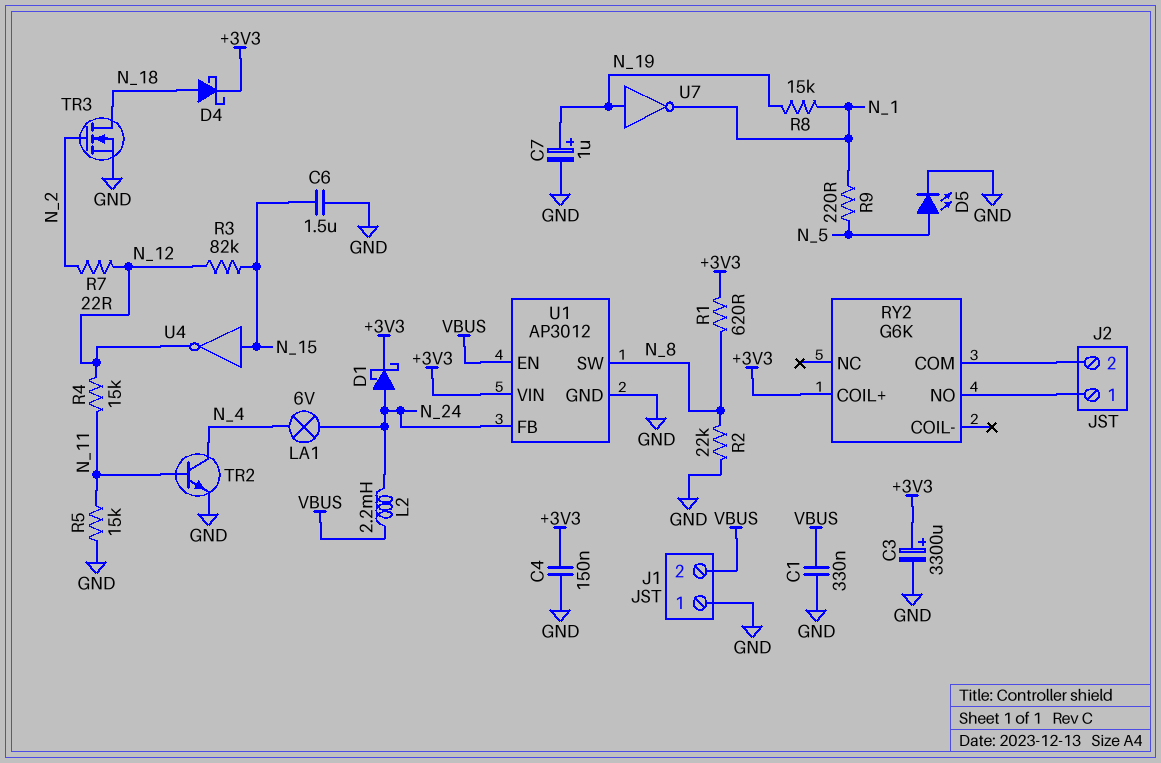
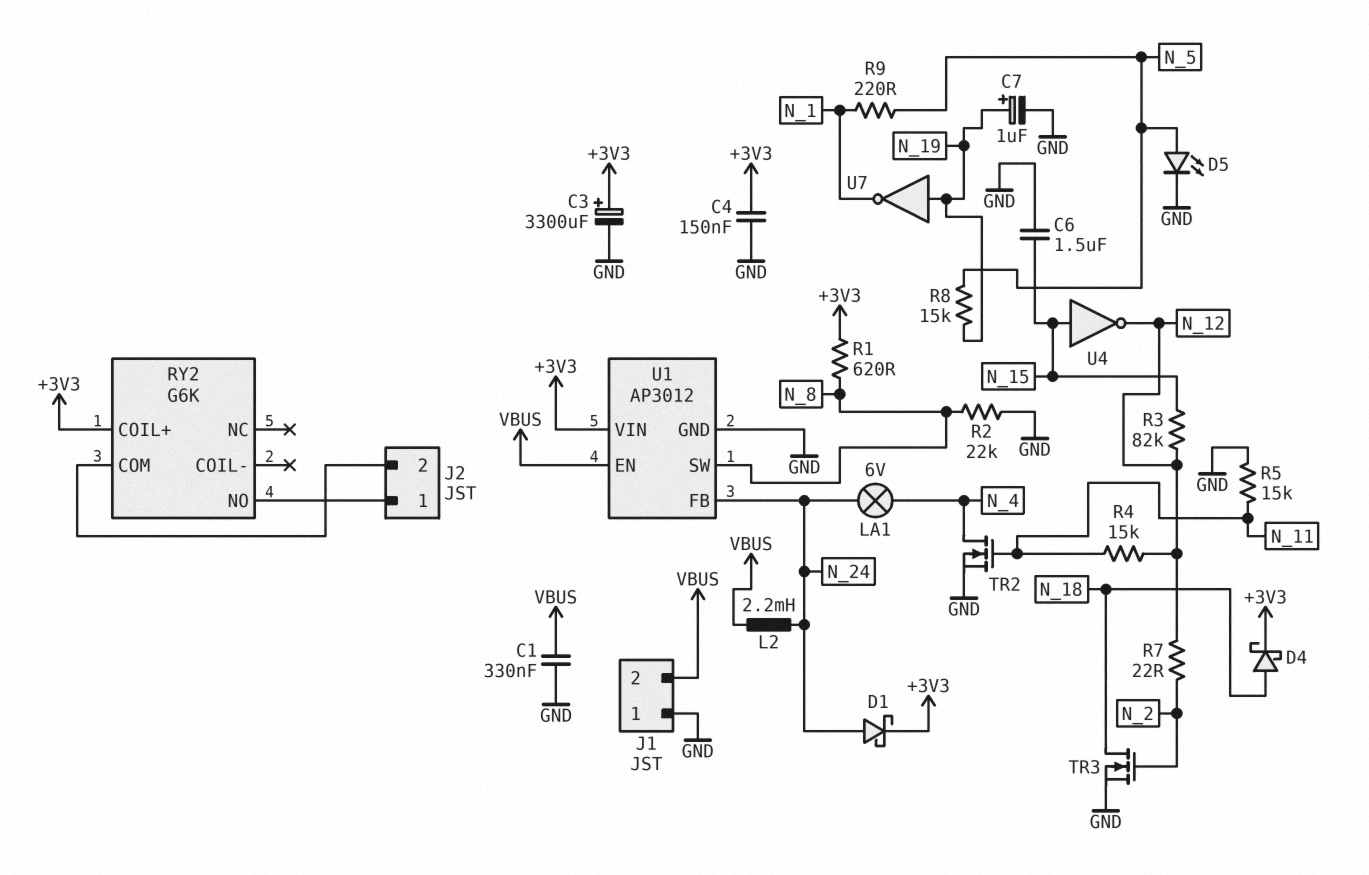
R8: 15k (N_1, N_19) -> 15k (N_5, N_19)
TR2: NPN (B N_11, C N_4, E GND) -> NMOS (G N_11, D N_4, S GND)

